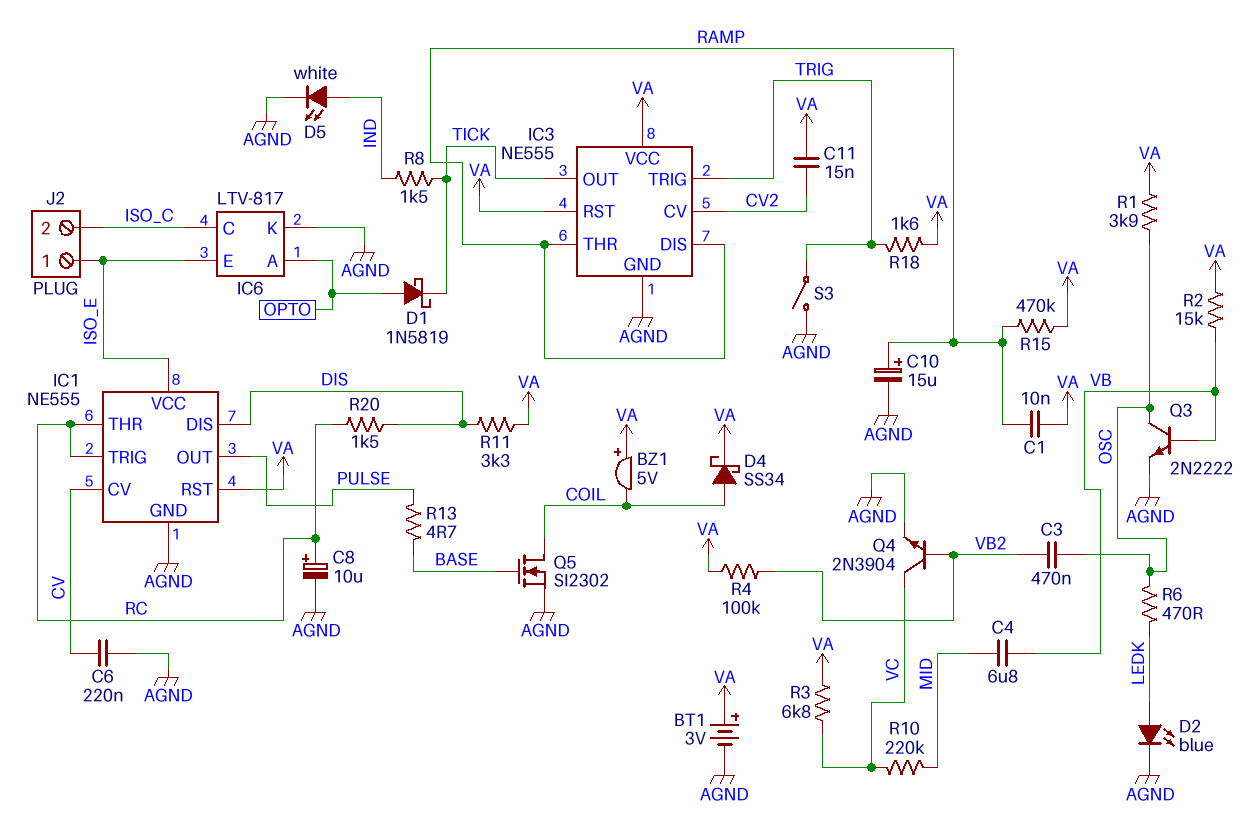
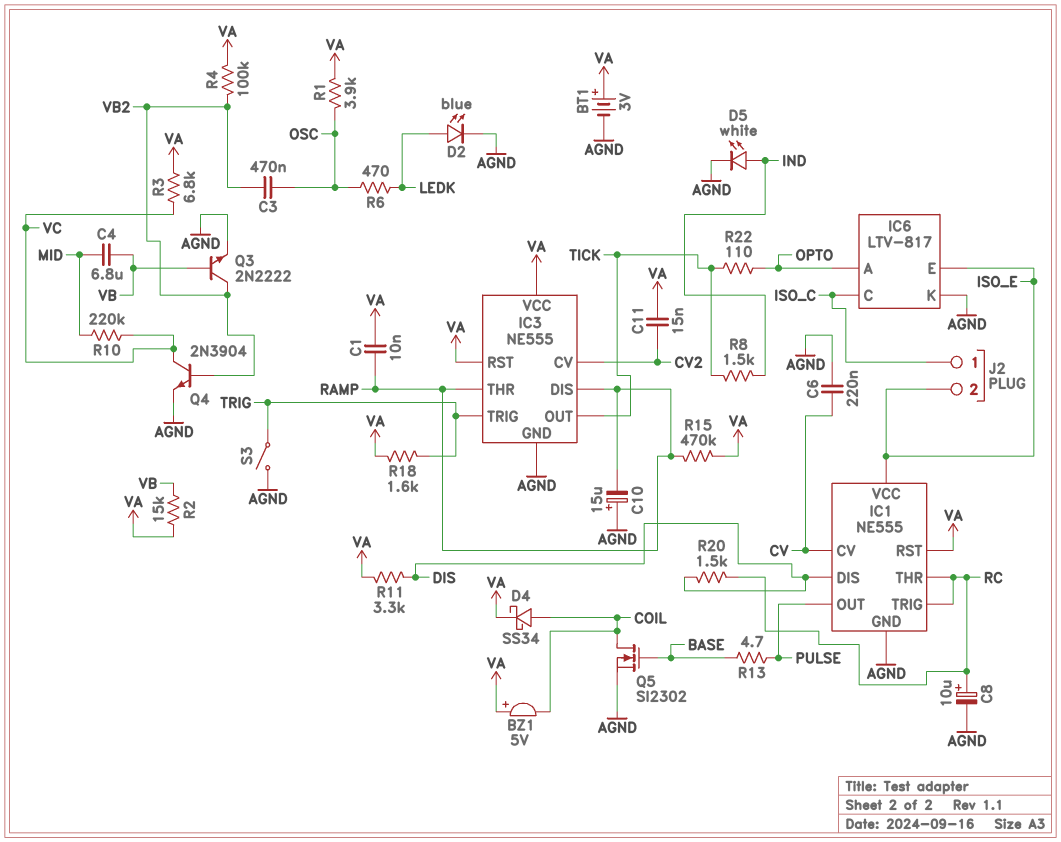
C10: 15uF (plus RAMP, minus AGND) -> 15uF (plus AGND, minus RAMP)
D1: schottky 1N5819 (A OPTO, K TICK) -> none
J2 pin 1: ISO_E -> ISO_C
J2 pin 2: ISO_C -> ISO_E
Q3: NPN 2N2222 (B VB, C OSC, E AGND) -> NPN 2N2222 (B VB, C VB2, E AGND)
R22: none -> 110 (OPTO, TICK)

